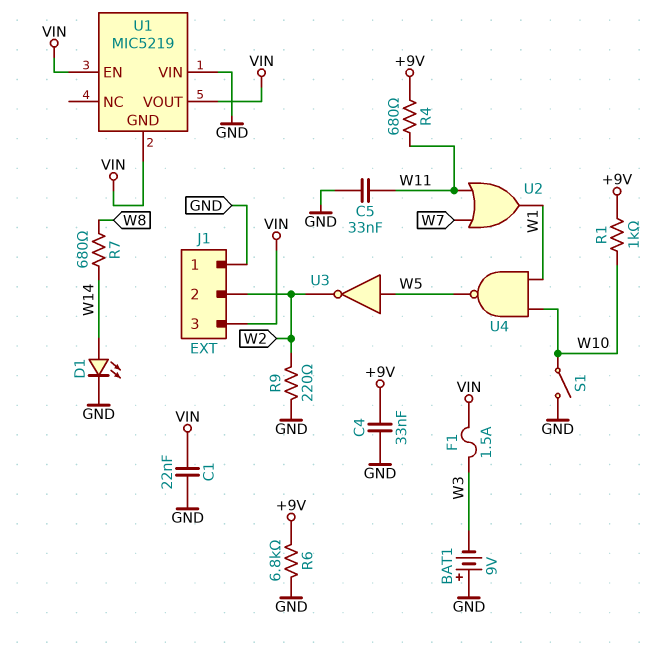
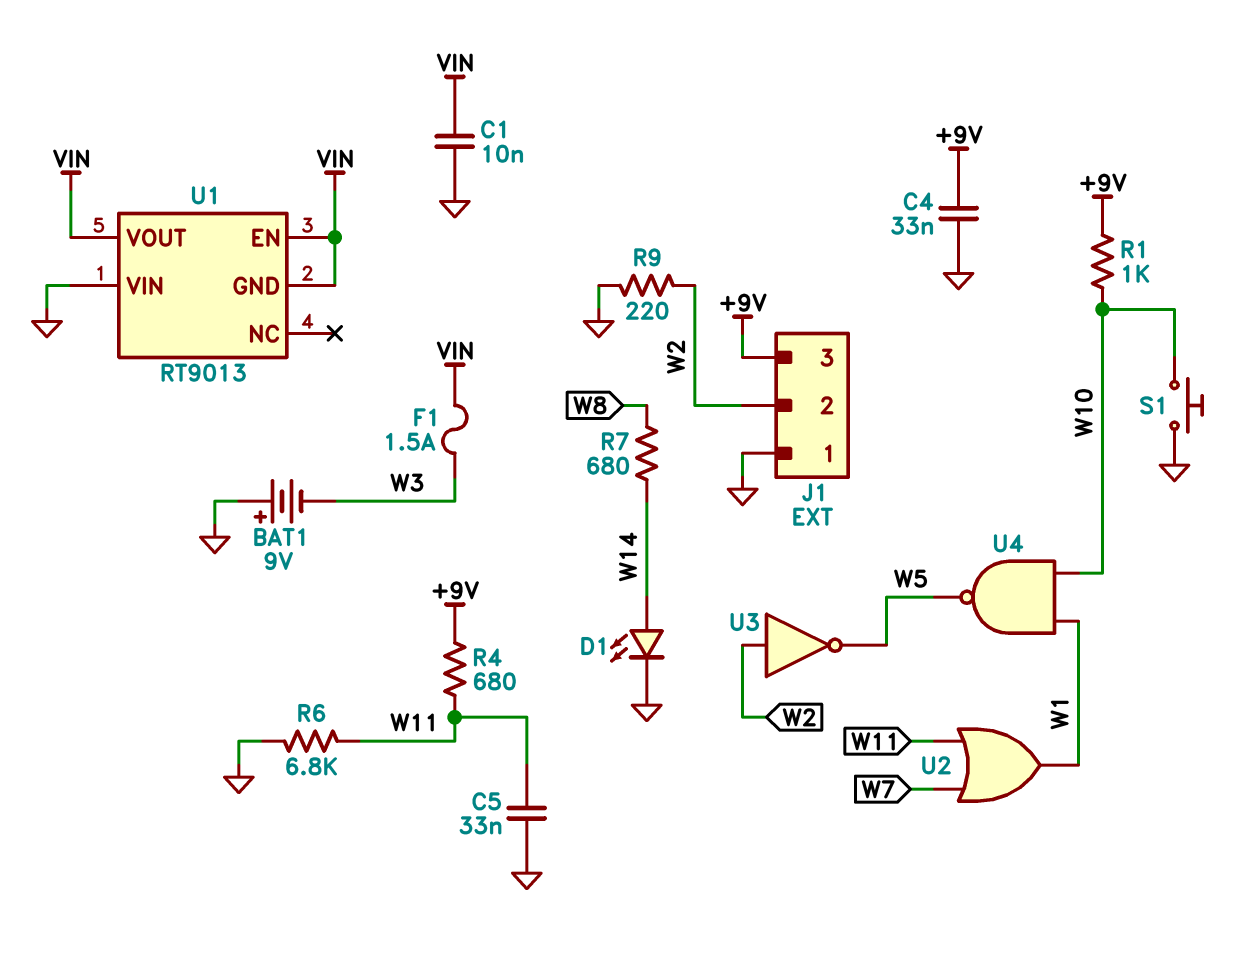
C1: 22nF (GND, VIN) -> 10nF (GND, VIN)
J1 pin 3: VIN -> +9V
R6: 6.8k (+9V, GND) -> 6.8k (GND, W11)
S1: switch (GND, W10) -> button (GND, W10)
U1: MIC5219 -> RT9013
U3: NOT (in W5, out W2) -> NOT (in W2, out W5)

